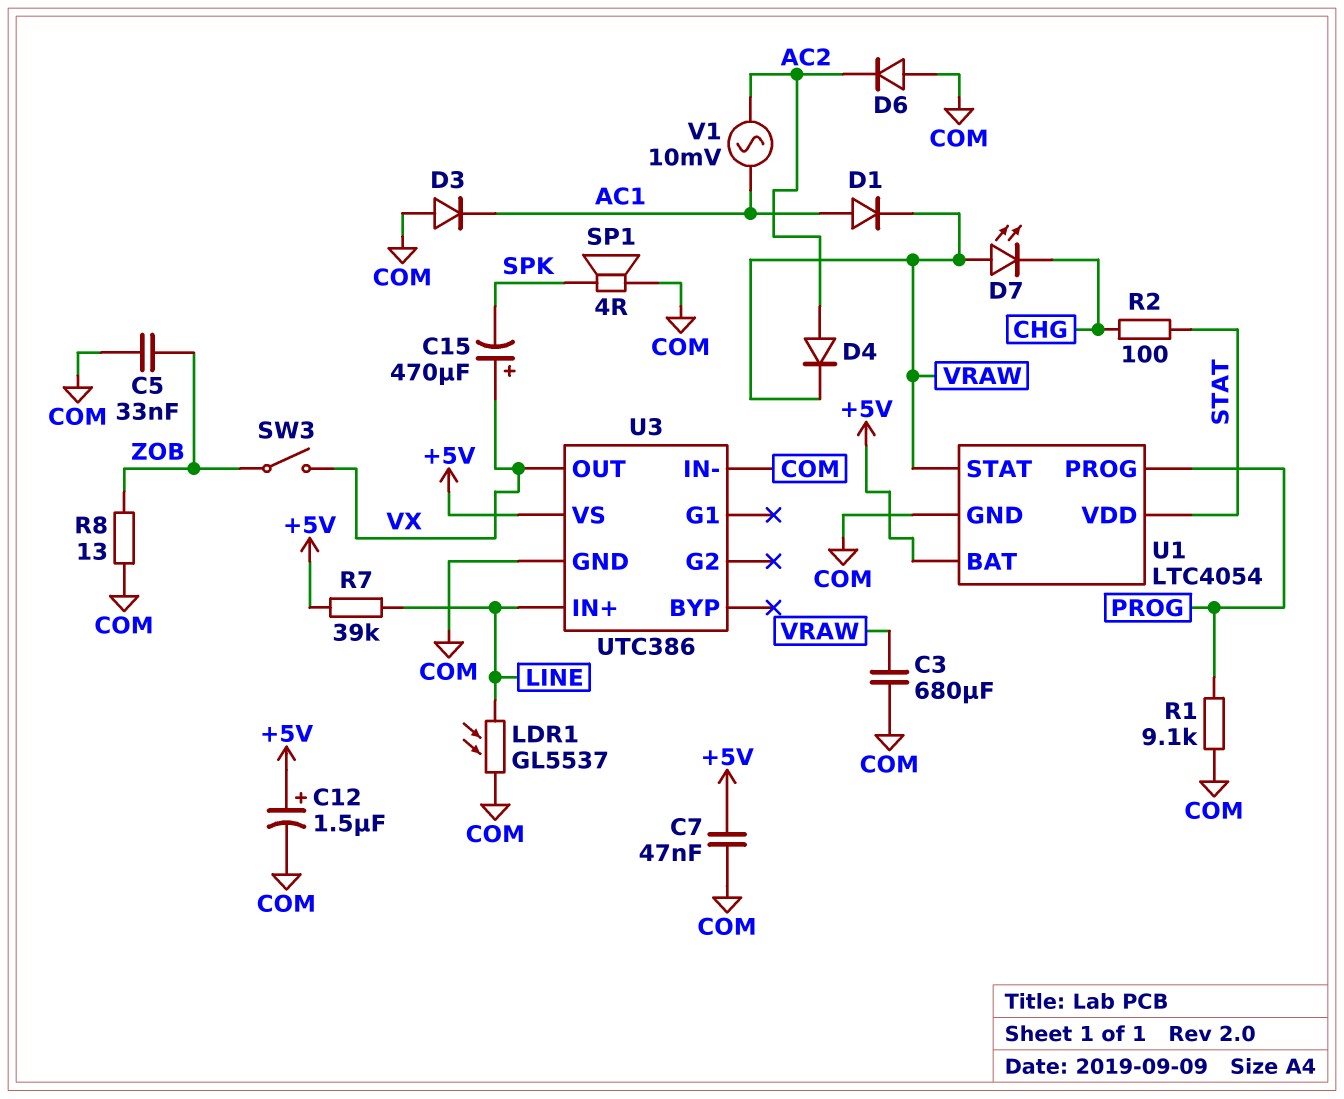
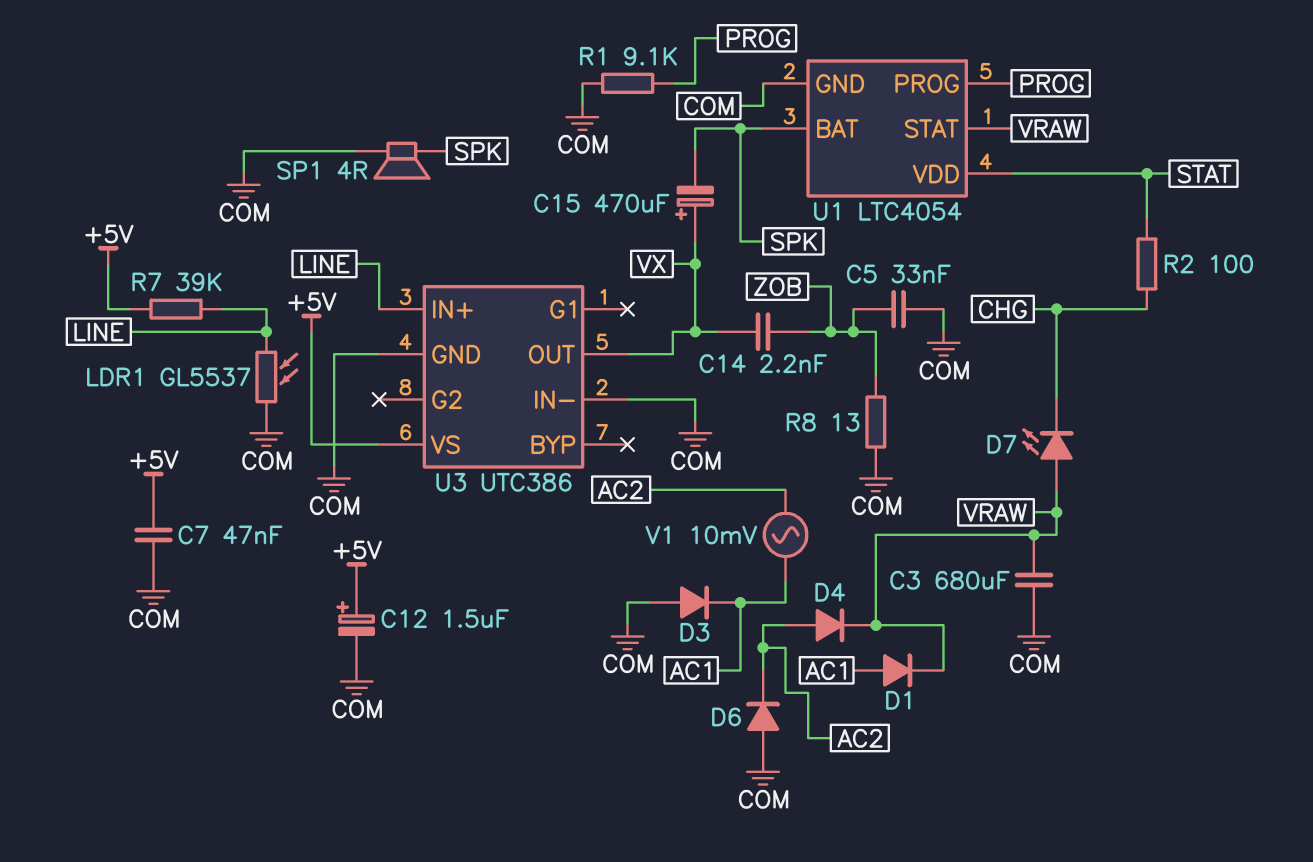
C14: none -> 2.2nF (VX, ZOB)
SW3: switch (VX, ZOB) -> none
U1 pin BAT: +5V -> SPK

